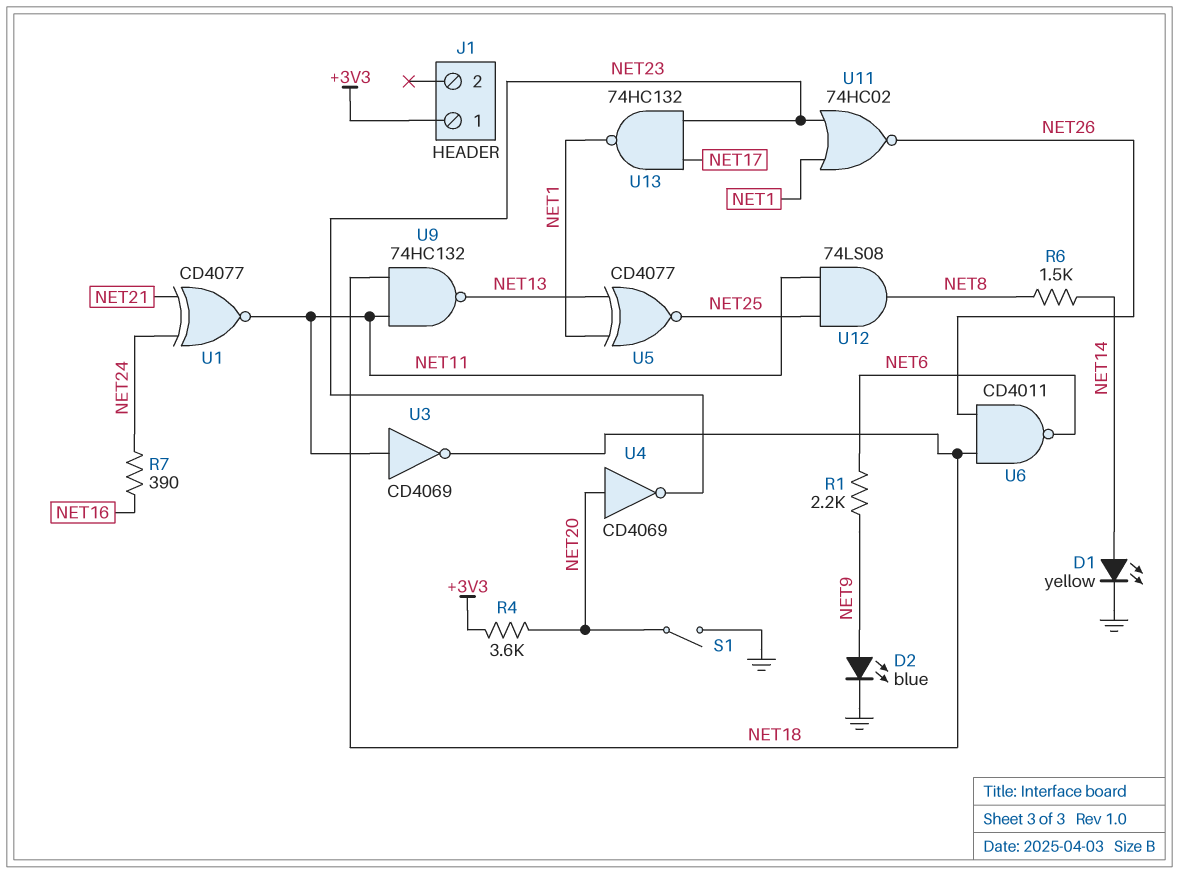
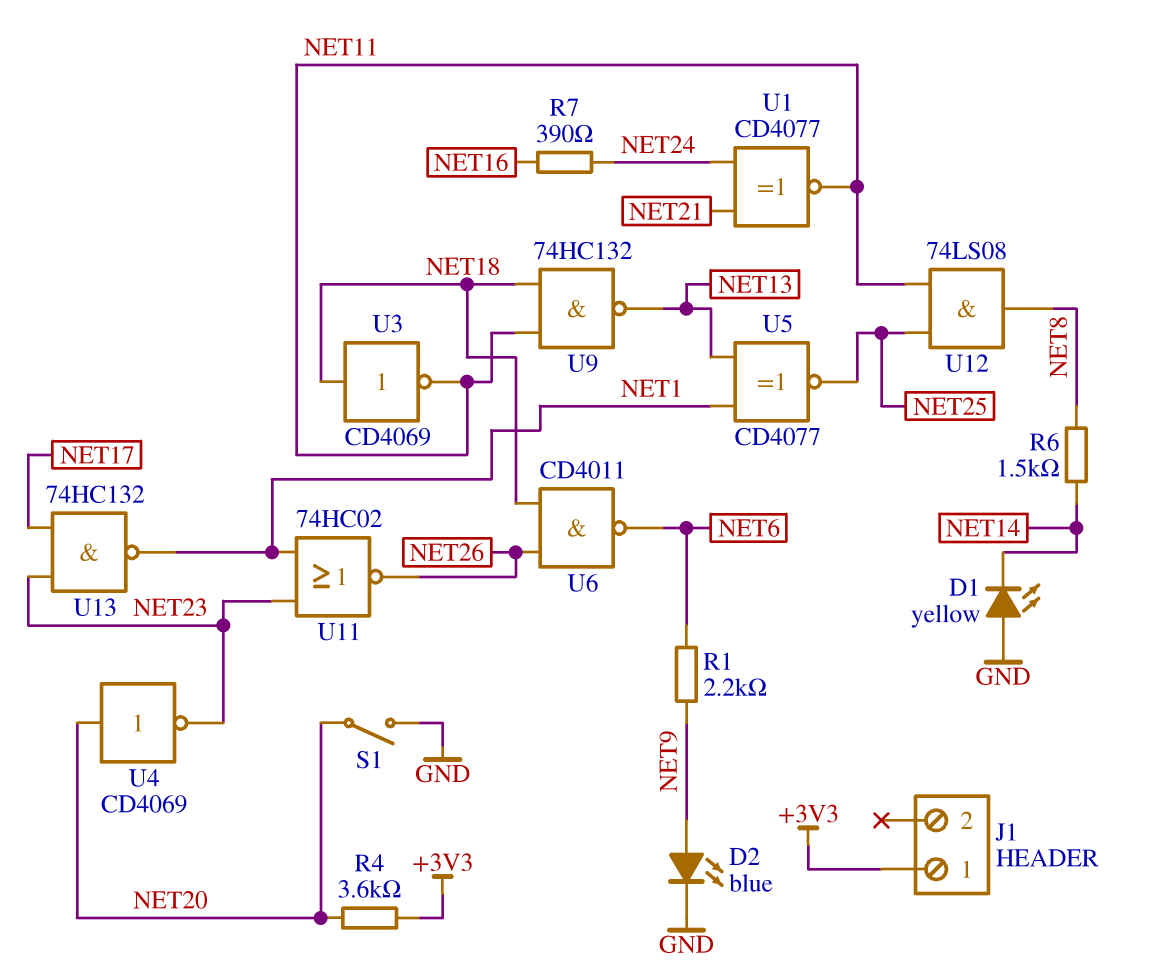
D1: LED yellow (A NET14, K GND) -> LED yellow (A GND, K NET14)
U3: NOT CD4069 (in NET11, out NET18) -> NOT CD4069 (in NET18, out NET11)

